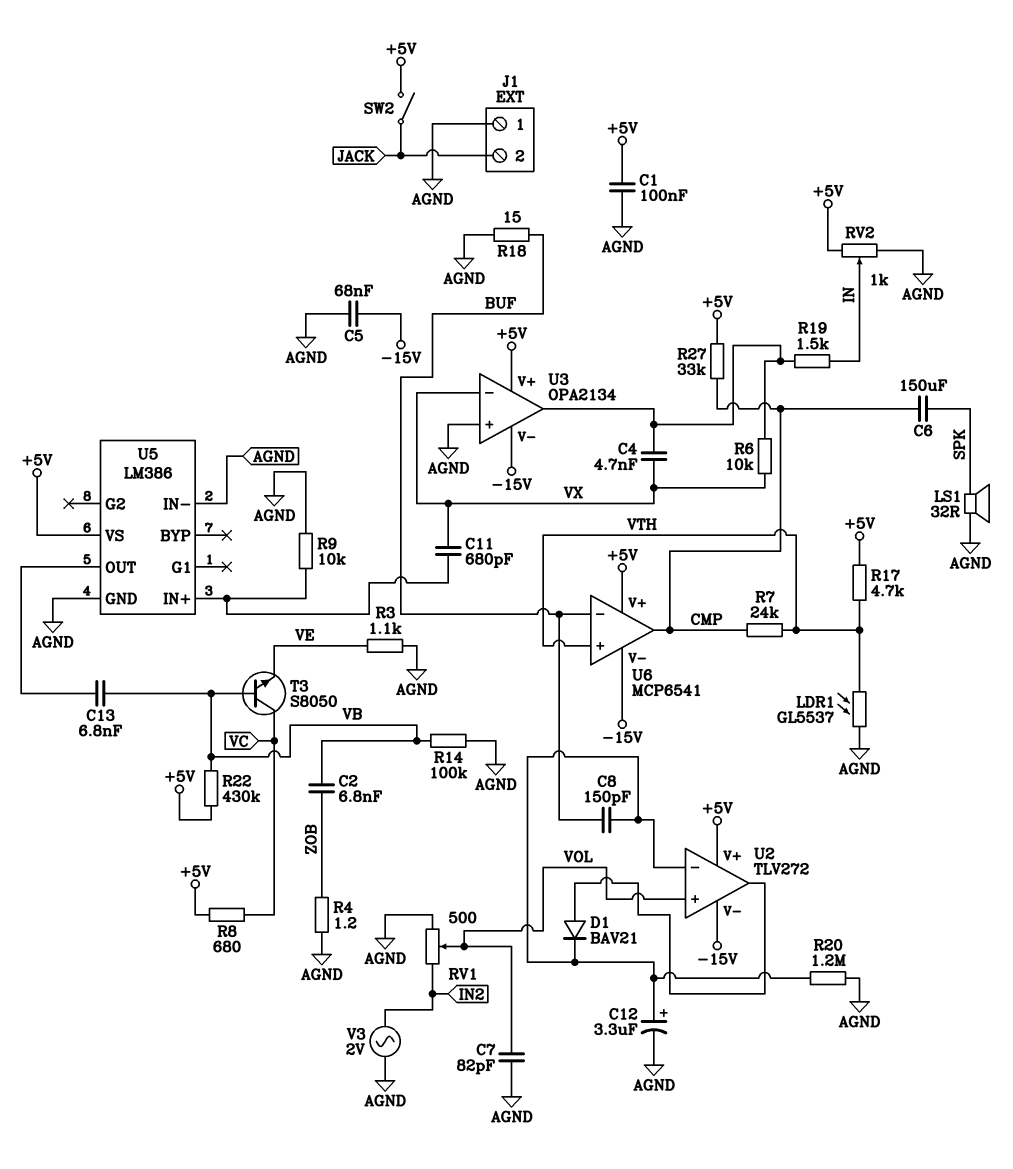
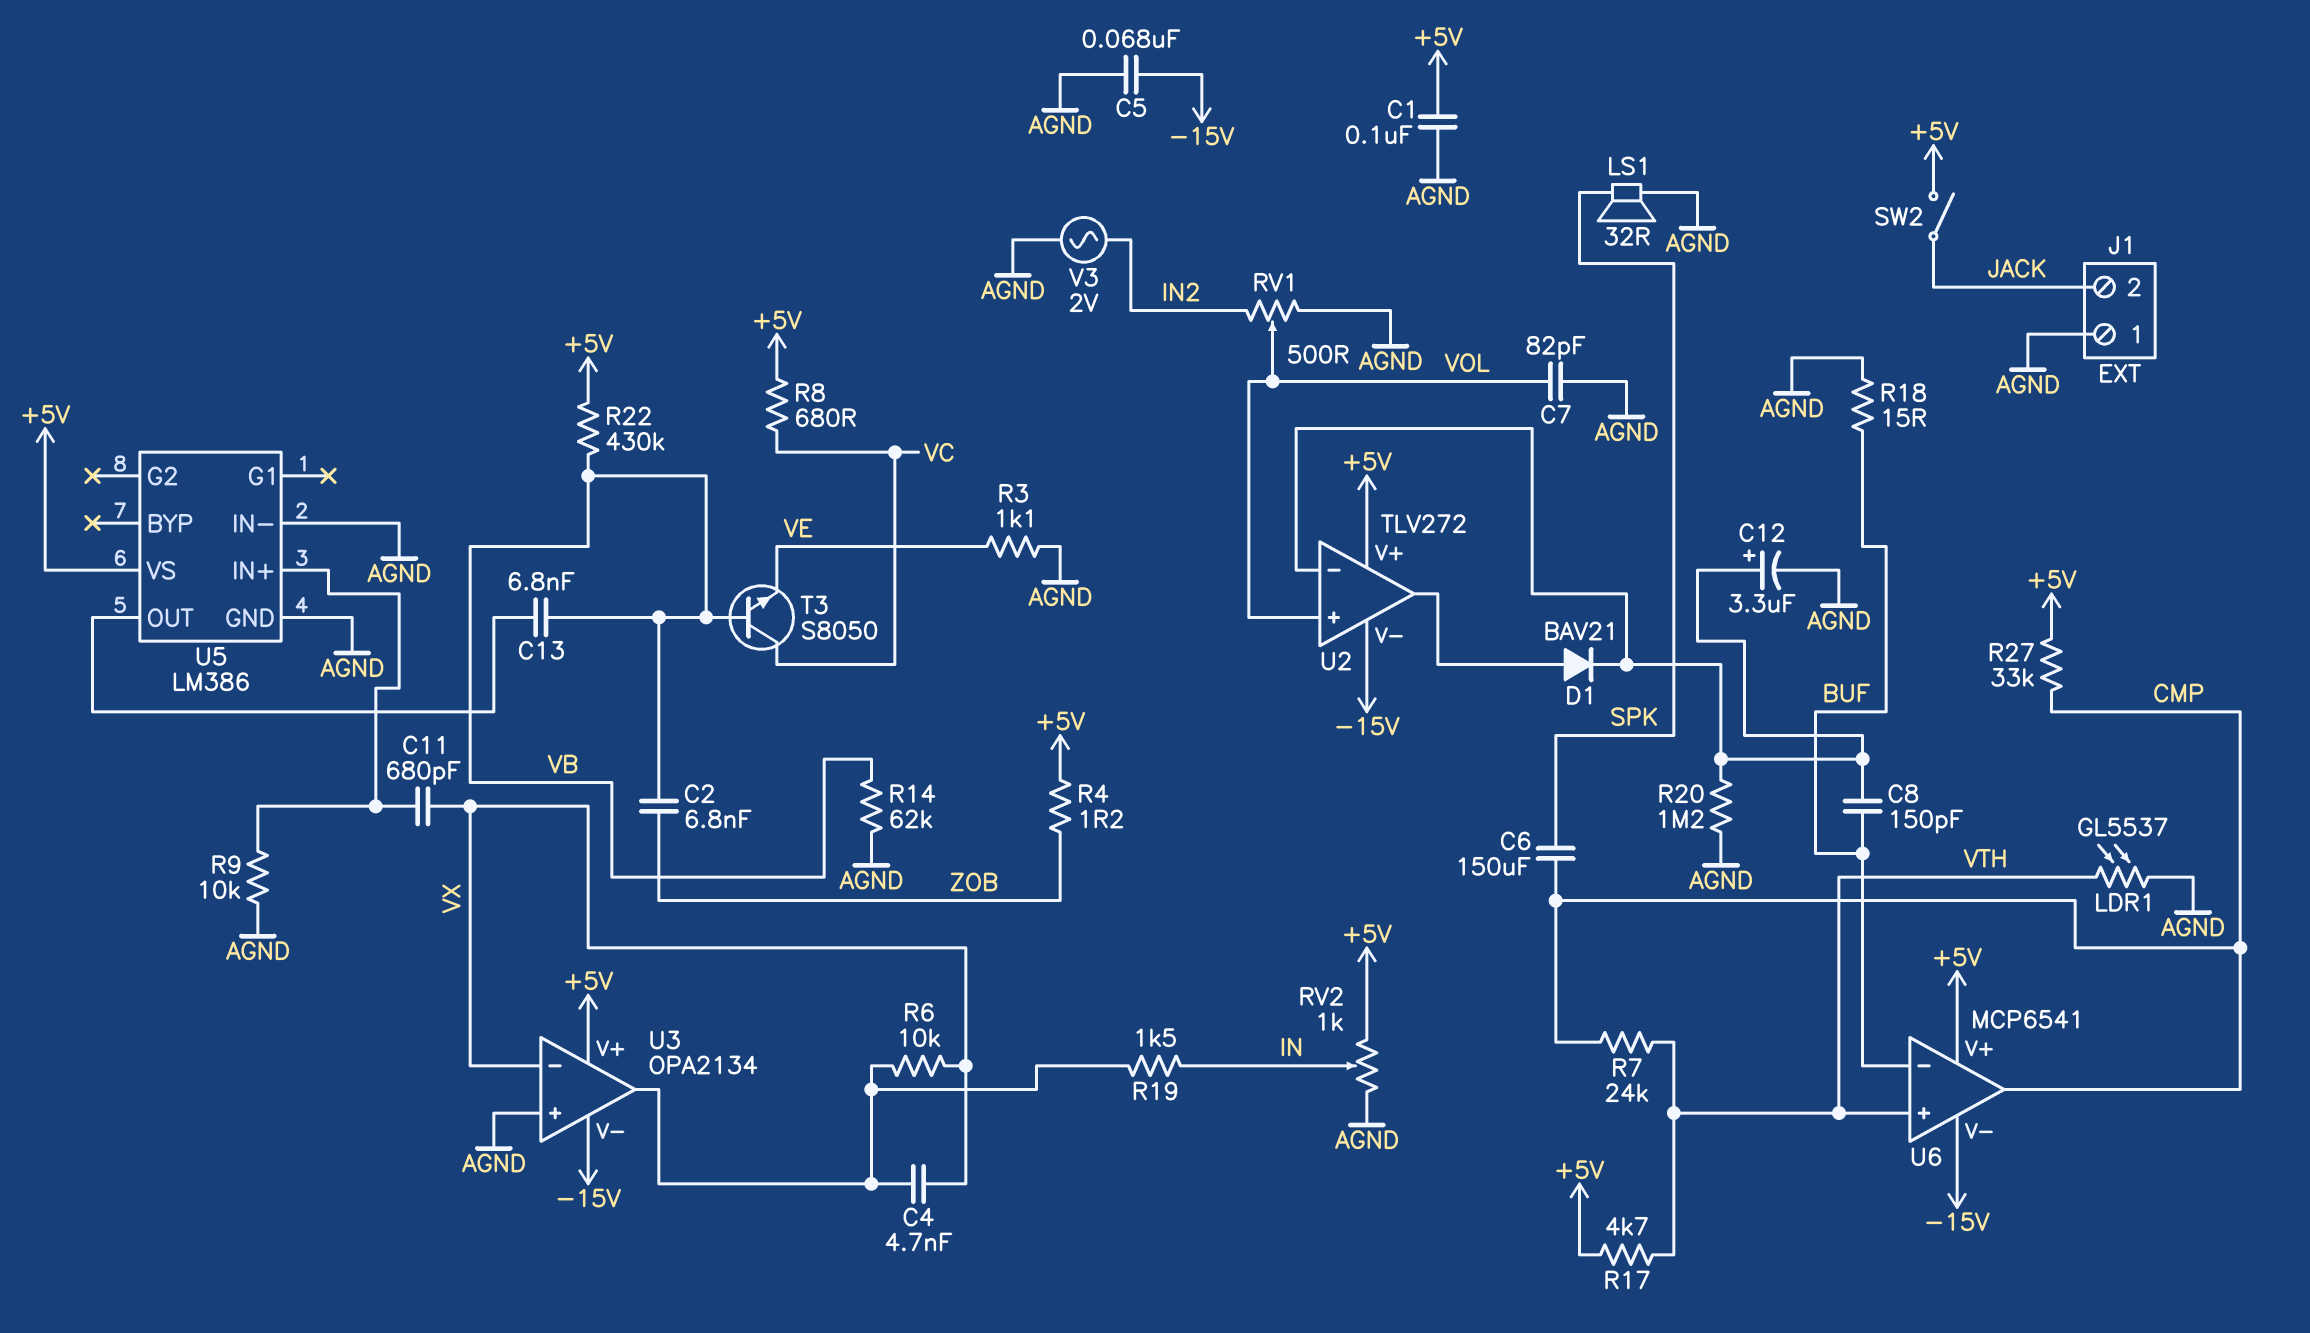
R4: 1.2 (AGND, ZOB) -> 1.2 (+5V, ZOB)
R14: 100k (AGND, VB) -> 62k (AGND, VB)

